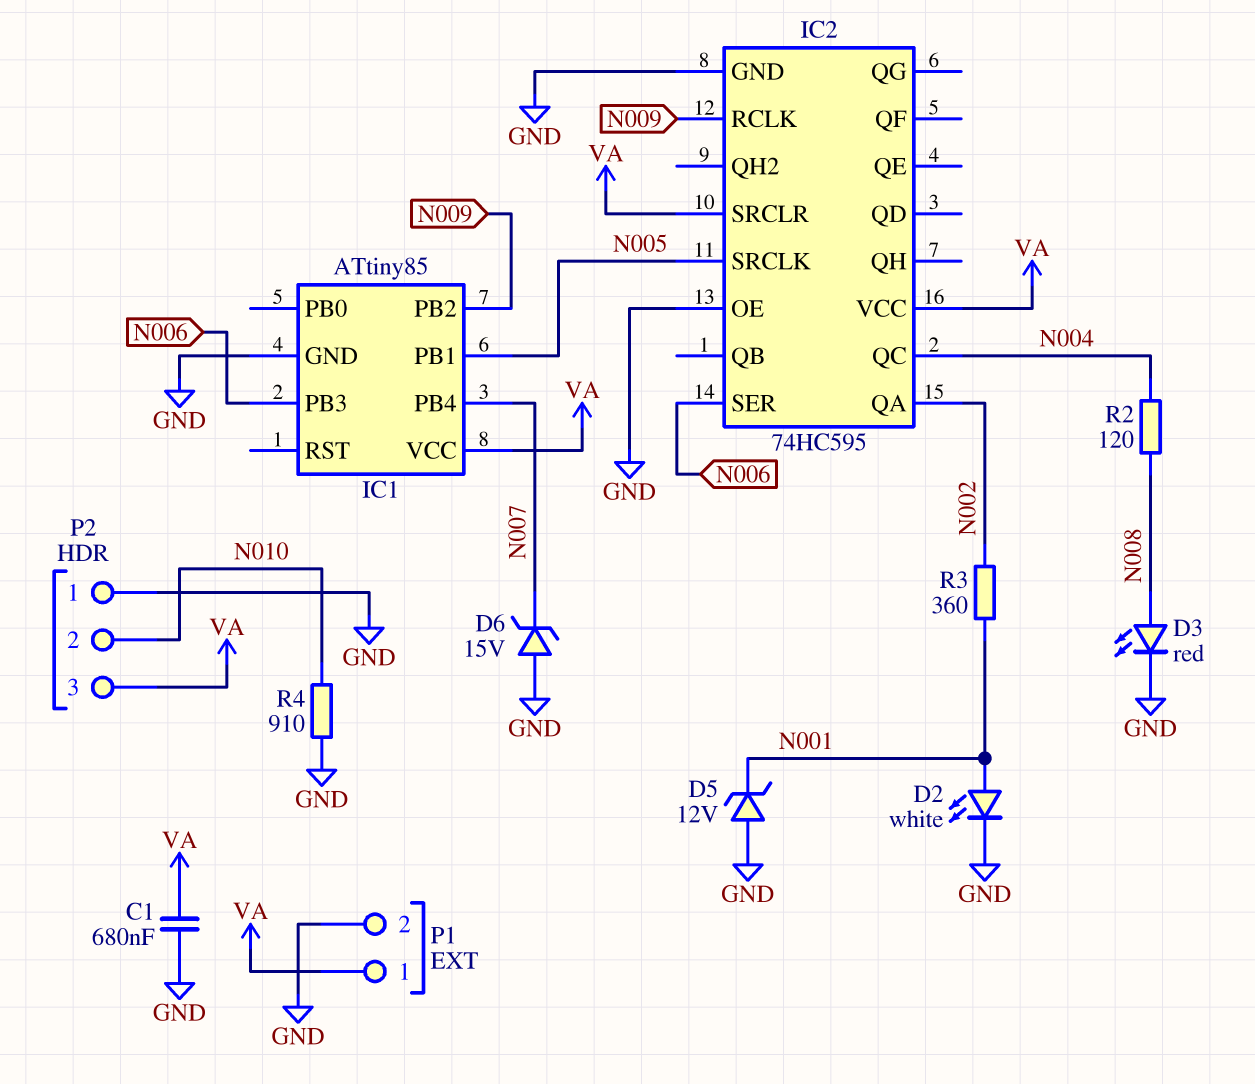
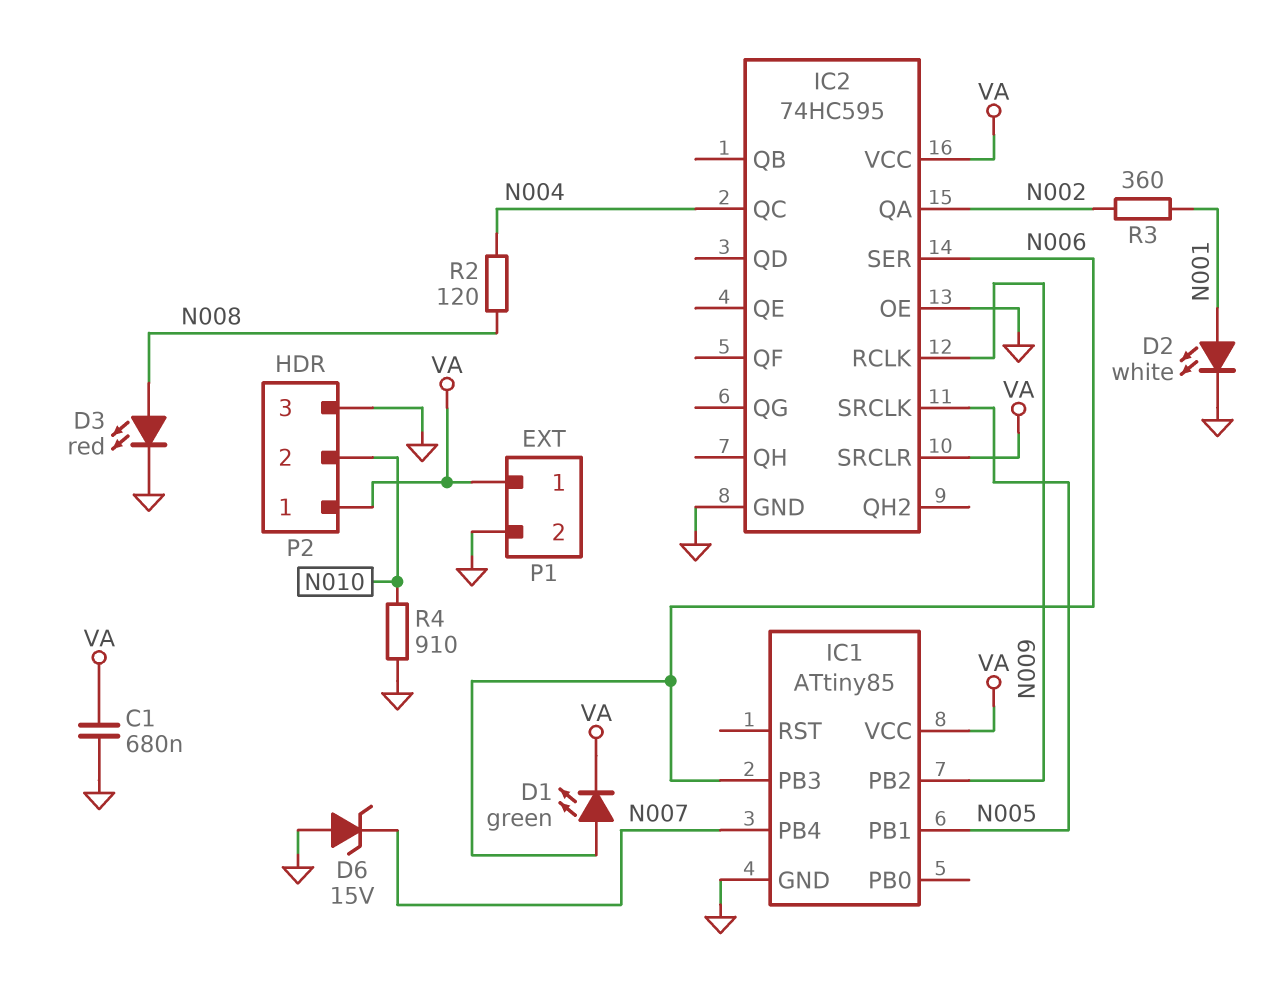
D1: none -> LED green (A N006, K VA)
D5: zener 12V (A GND, K N001) -> none
P2 pin 1: GND -> VA
P2 pin 3: VA -> GND

